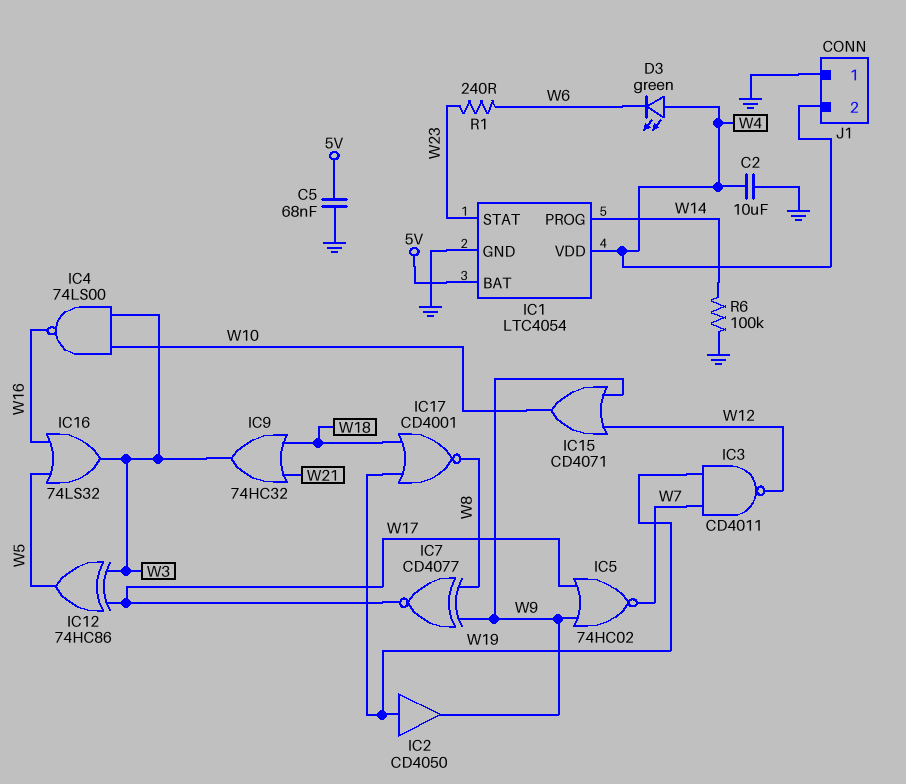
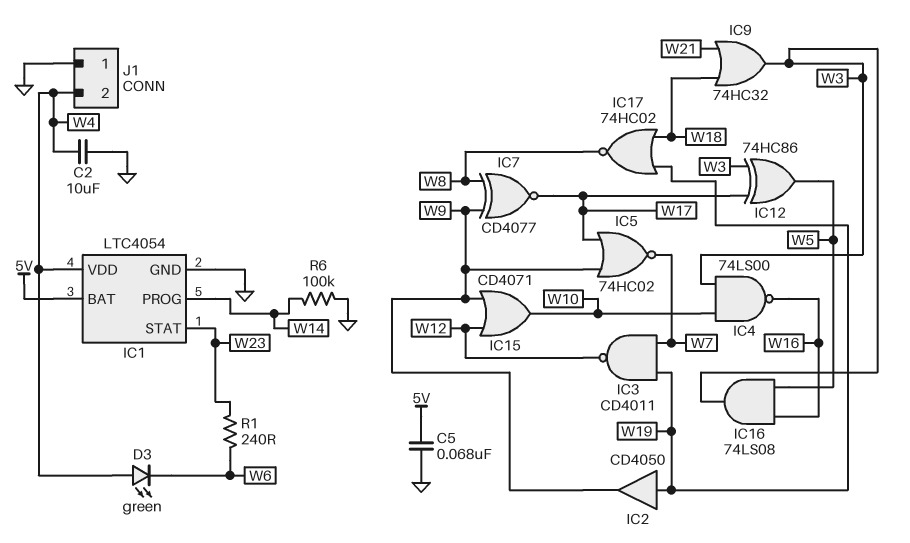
IC16: OR 74LS32 (in W5, in W16, out W3) -> AND 74LS08 (in W5, in W16, out W3)
IC17: NOR CD4001 (in W18, in W19, out W8) -> NOR 74HC02 (in W18, in W19, out W8)

